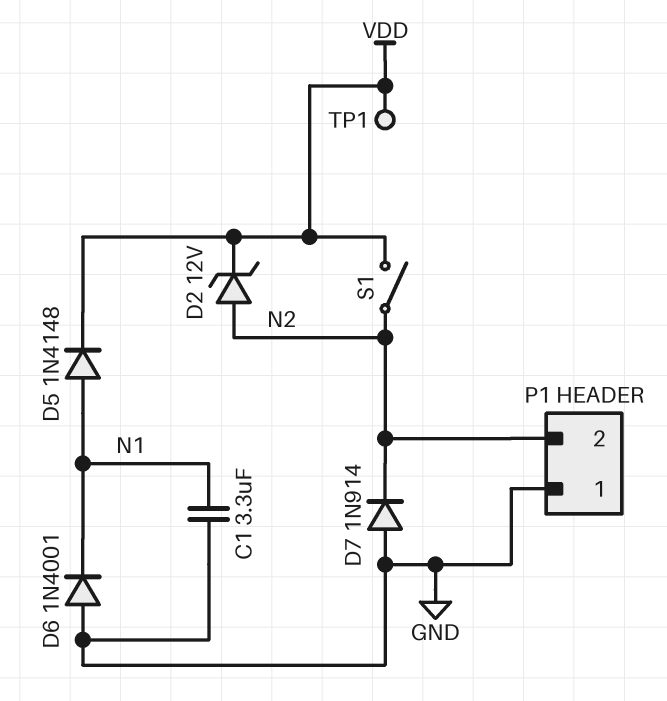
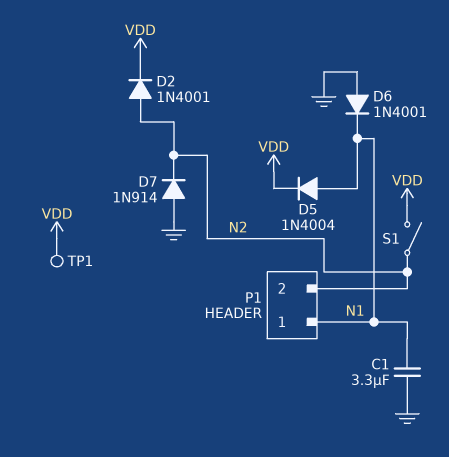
D2: zener 12V (A N2, K VDD) -> diode 1N4001 (A N2, K VDD)
D5: diode 1N4148 (A N1, K VDD) -> diode 1N4004 (A N1, K VDD)
P1 pin 1: GND -> N1

